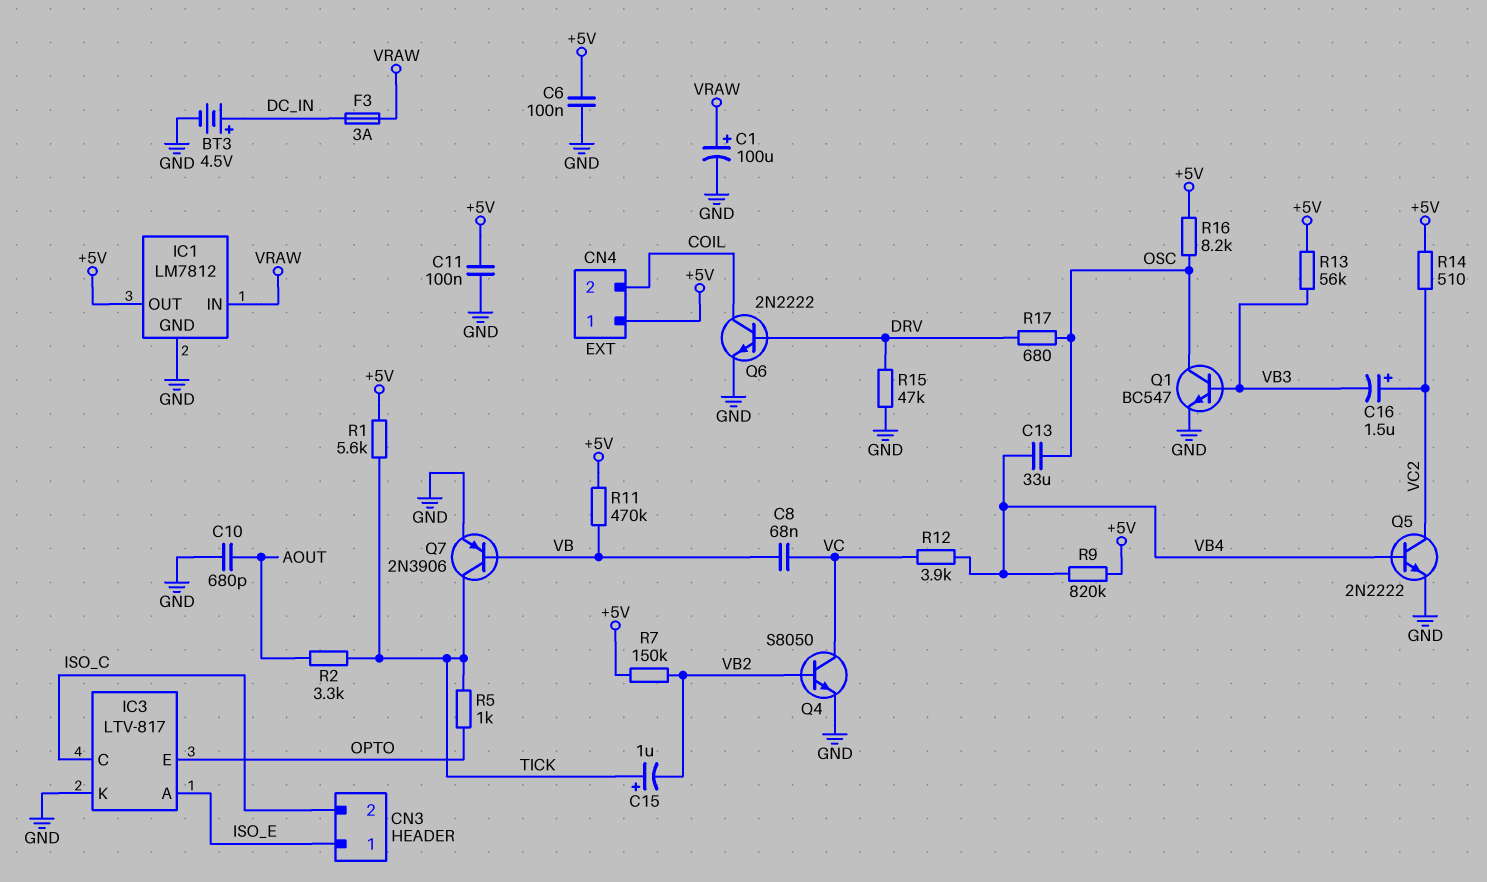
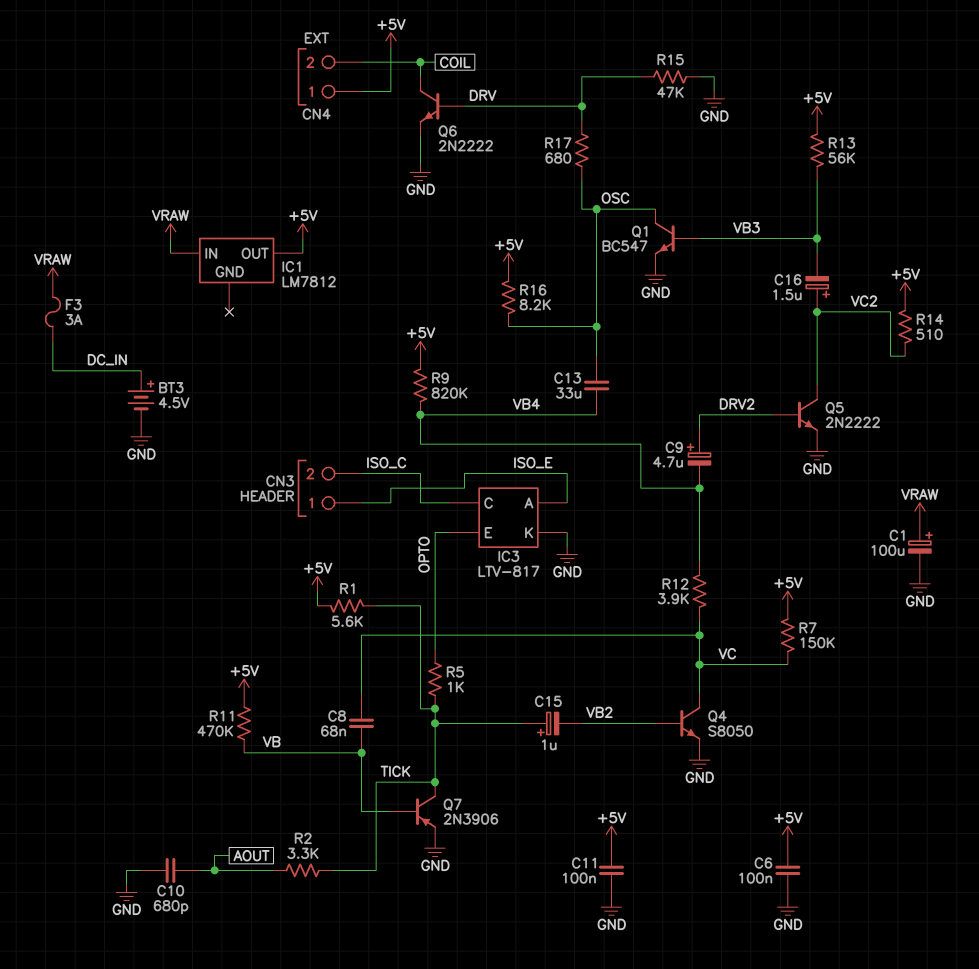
C9: none -> 4.7uF (plus DRV2, minus VB4)
IC1 pin GND: GND -> none
Q5: NPN 2N2222 (B VB4, C VC2, E GND) -> NPN 2N2222 (B DRV2, C VC2, E GND)
R7: 150k (+5V, VB2) -> 150k (+5V, VC)

